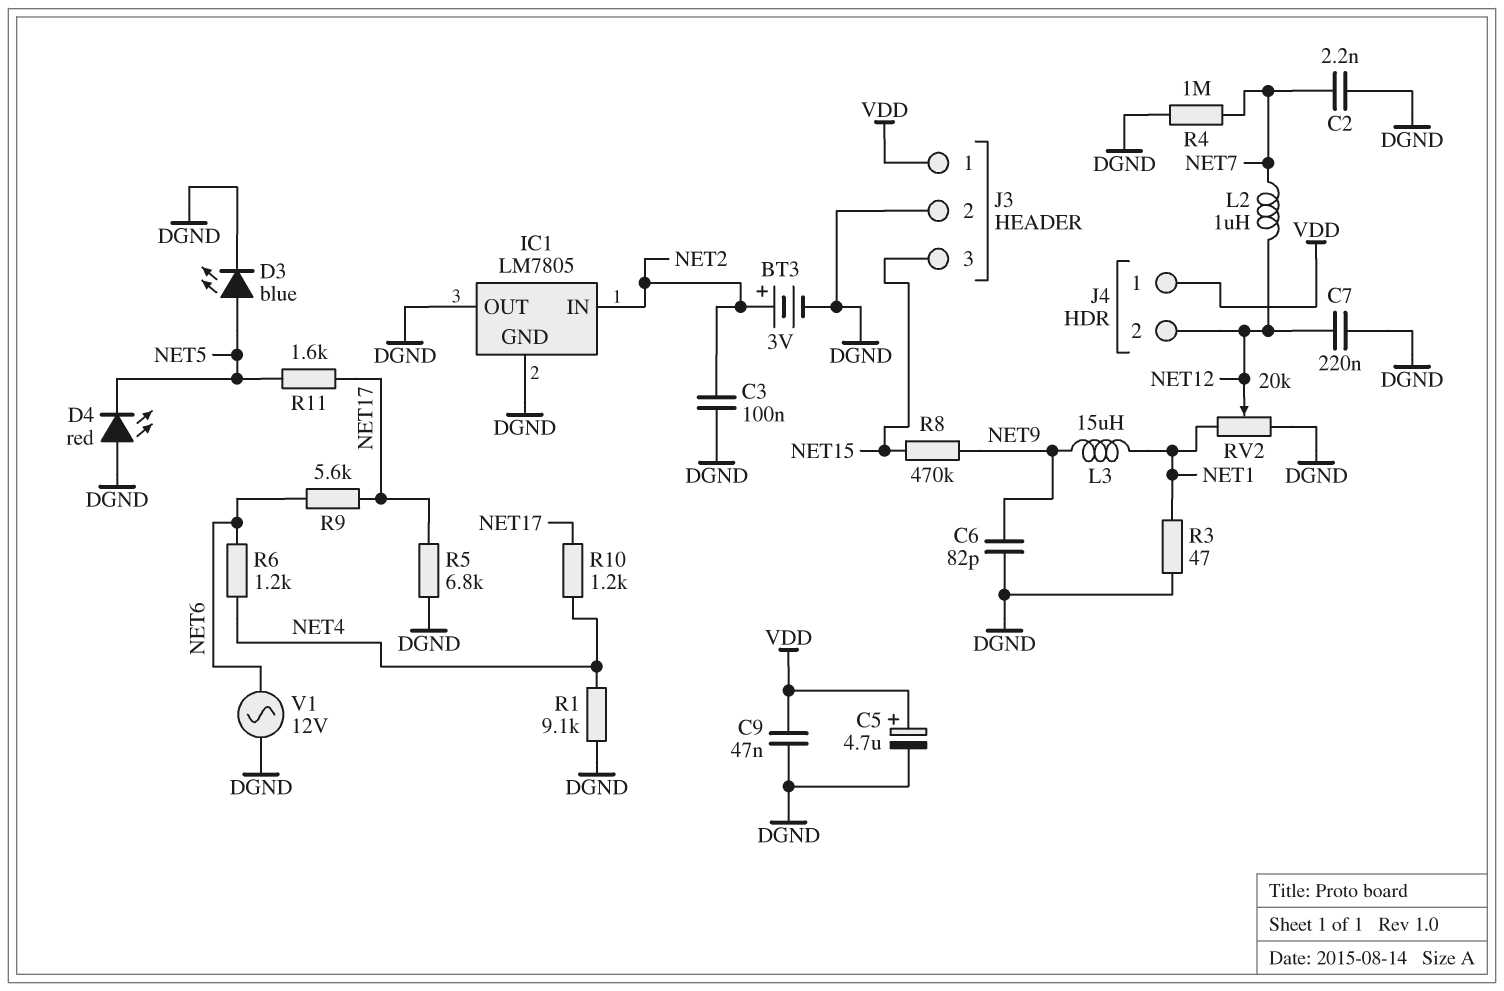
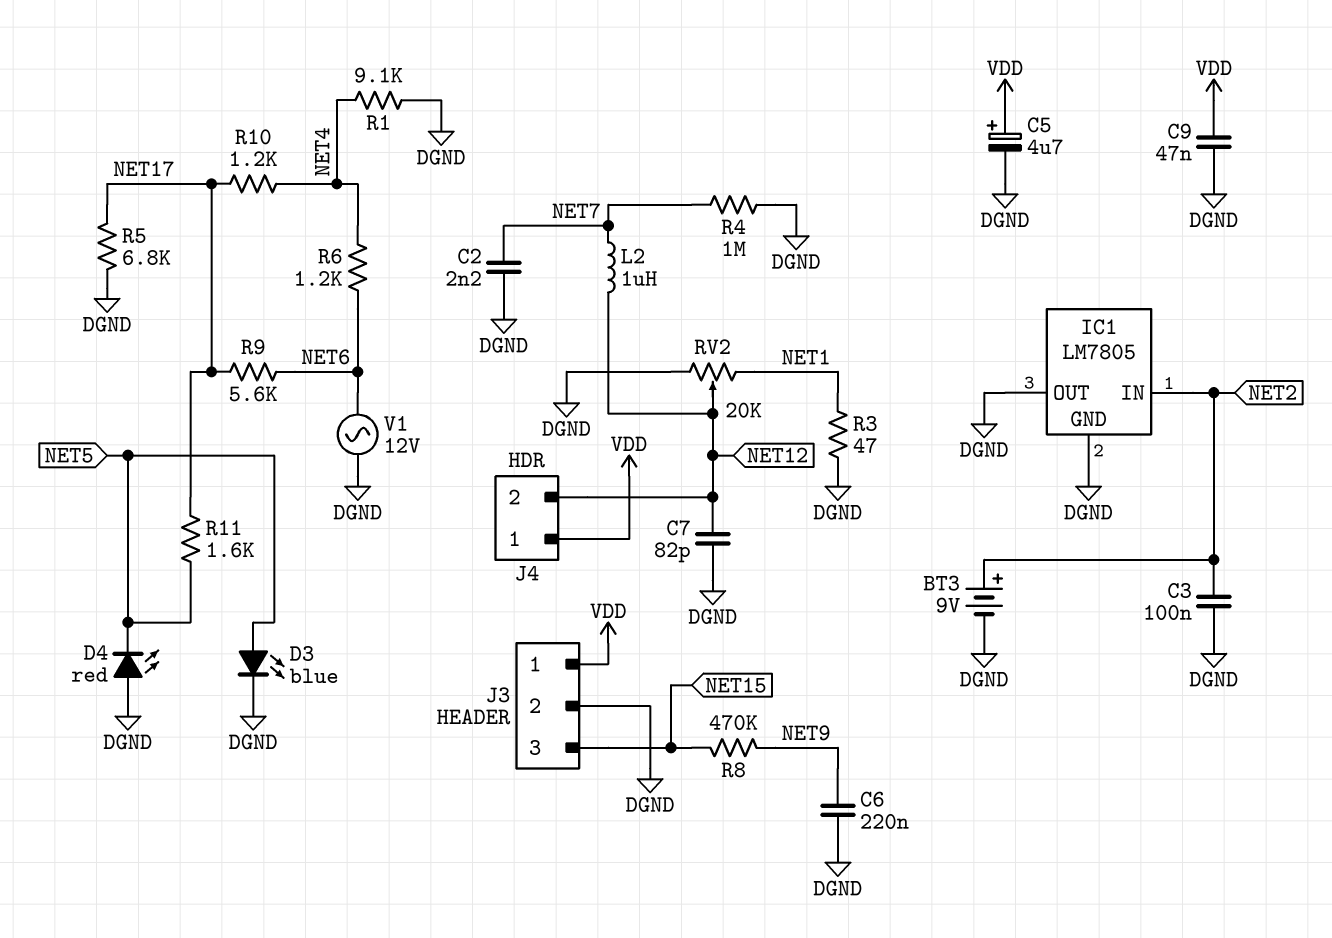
BT3: 3V (plus NET2, minus DGND) -> 9V (plus NET2, minus DGND)
C6: 82pF (DGND, NET9) -> 220nF (DGND, NET9)
C7: 220nF (DGND, NET12) -> 82pF (DGND, NET12)
L3: 15uH (NET1, NET9) -> none

